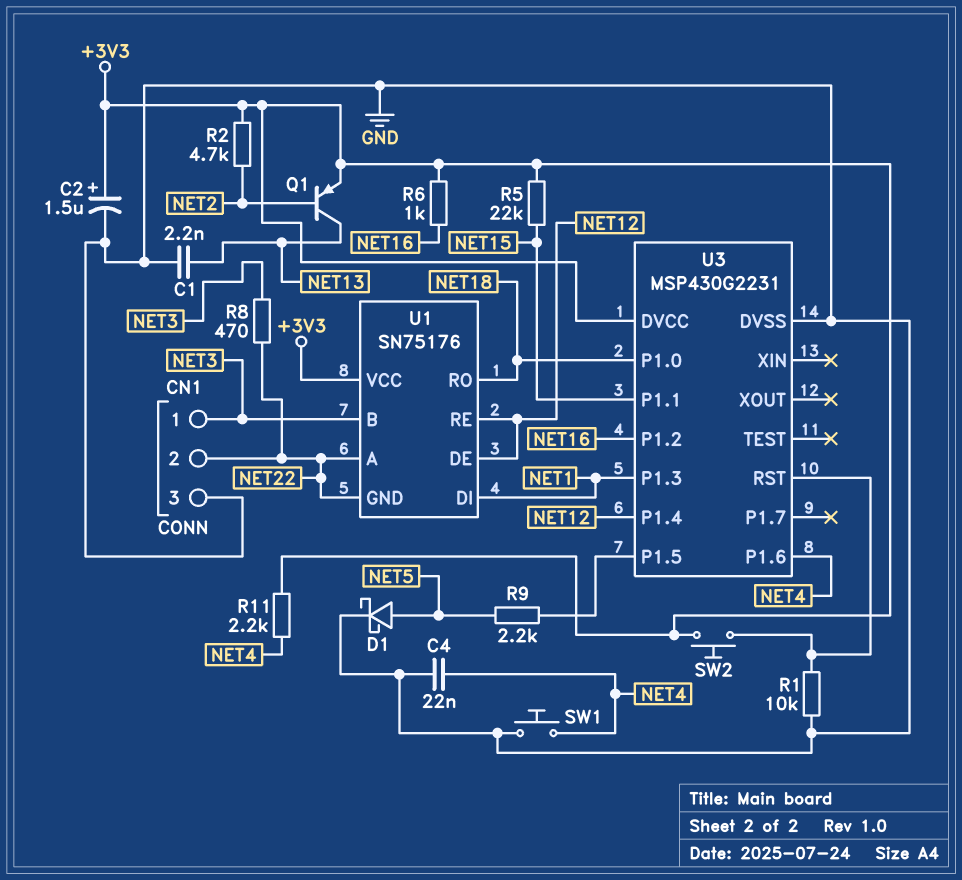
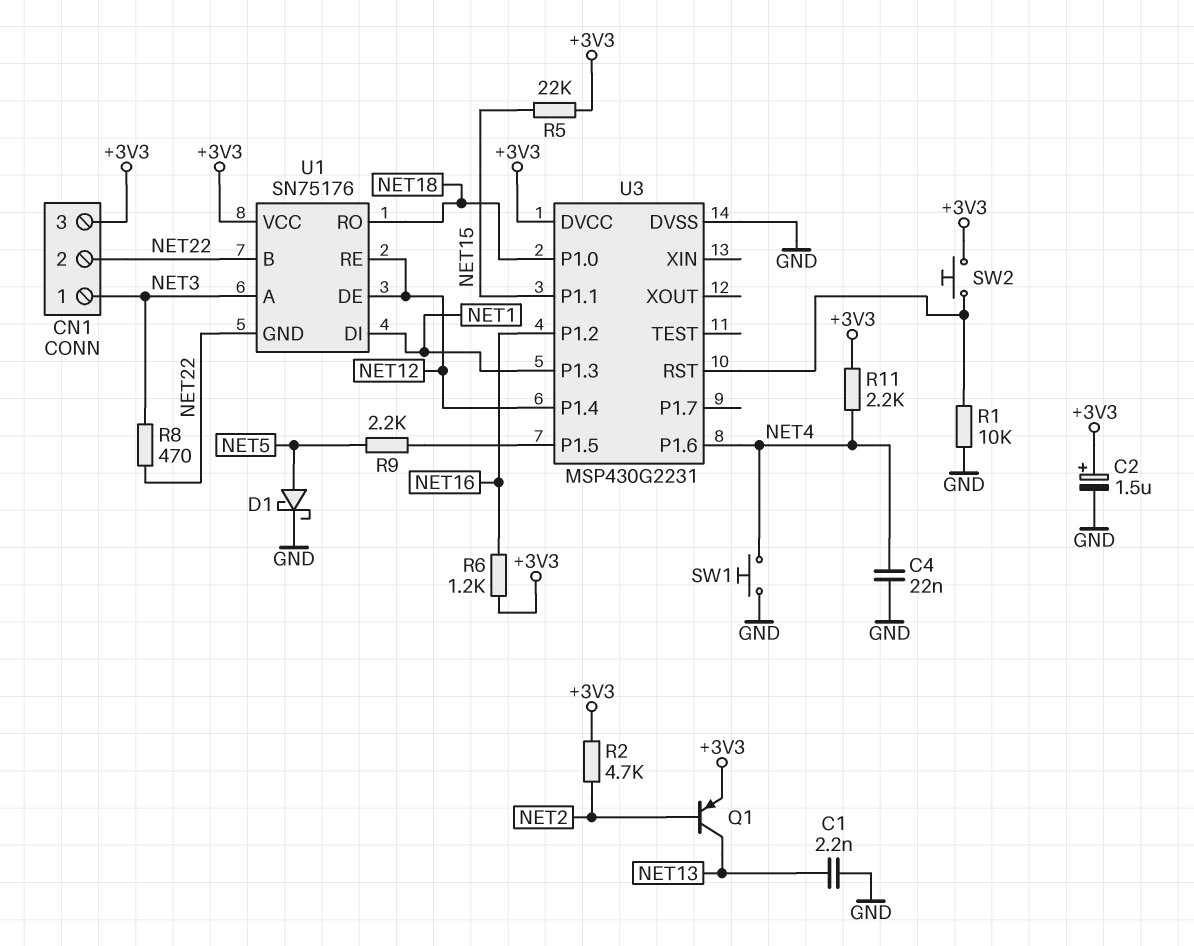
CN1 pin 3: GND -> +3V3
R6: 1k (+3V3, NET16) -> 1.2k (+3V3, NET16)
U1 pin A: NET22 -> NET3
U1 pin B: NET3 -> NET22

